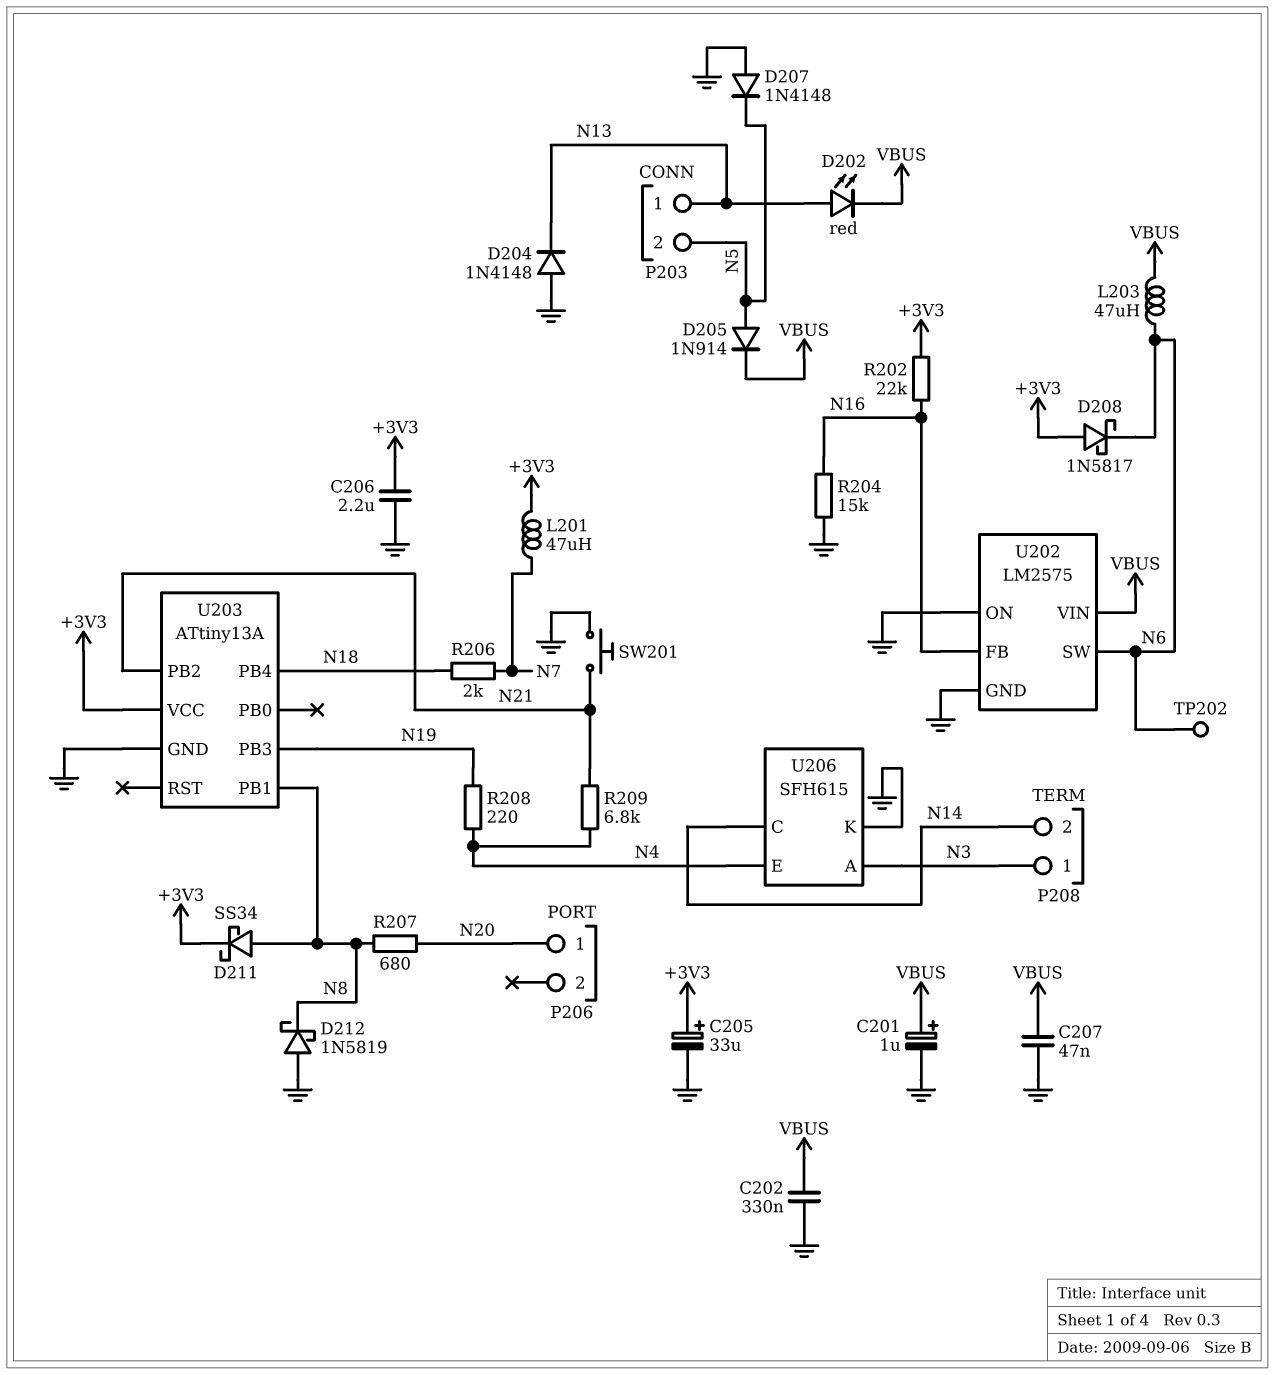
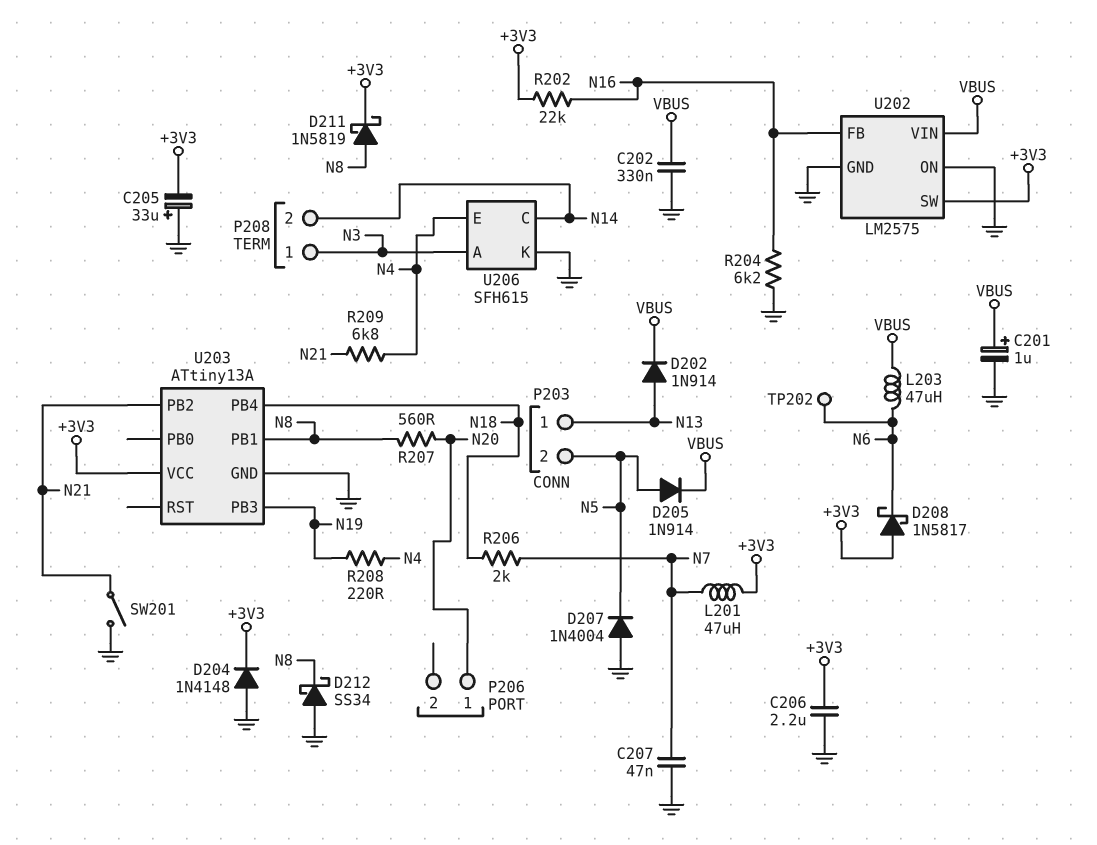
C205: 33uF (plus +3V3, minus GND) -> 33uF (plus GND, minus +3V3)
C207: 47nF (GND, VBUS) -> 47nF (GND, N7)
D202: LED red (A N13, K VBUS) -> diode 1N914 (A N13, K VBUS)
D204: diode 1N4148 (A GND, K N13) -> diode 1N4148 (A GND, K +3V3)
D207: diode 1N4148 (A GND, K N5) -> diode 1N4004 (A GND, K N5)
D211: schottky SS34 (A N8, K +3V3) -> schottky 1N5819 (A N8, K +3V3)
D212: schottky 1N5819 (A GND, K N8) -> schottky SS34 (A GND, K N8)
R204: 15k (GND, N16) -> 6.2k (GND, N16)
R207: 680 (N8, N20) -> 560 (N8, N20)
SW201: button (GND, N21) -> switch (GND, N21)
U202 pin SW: N6 -> +3V3

